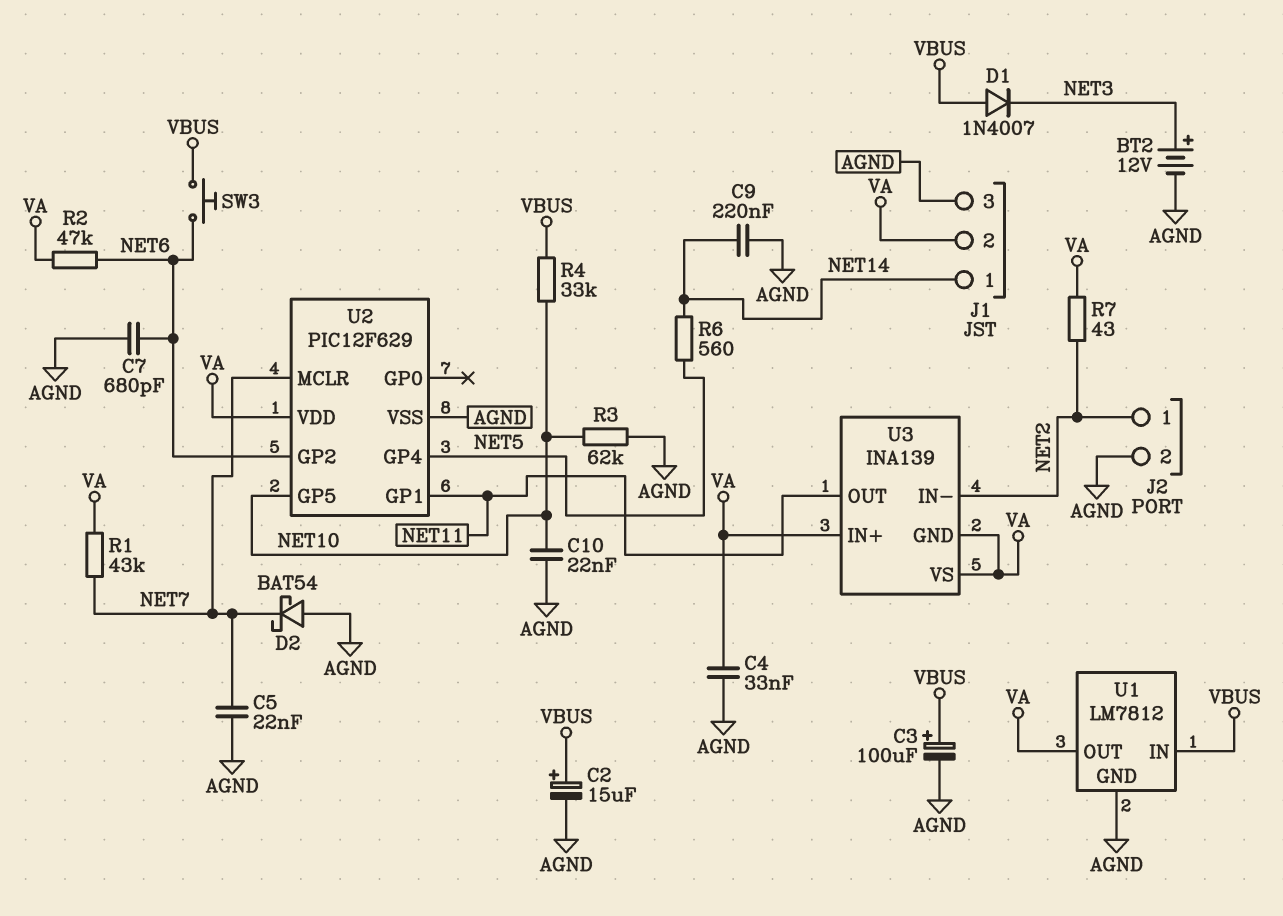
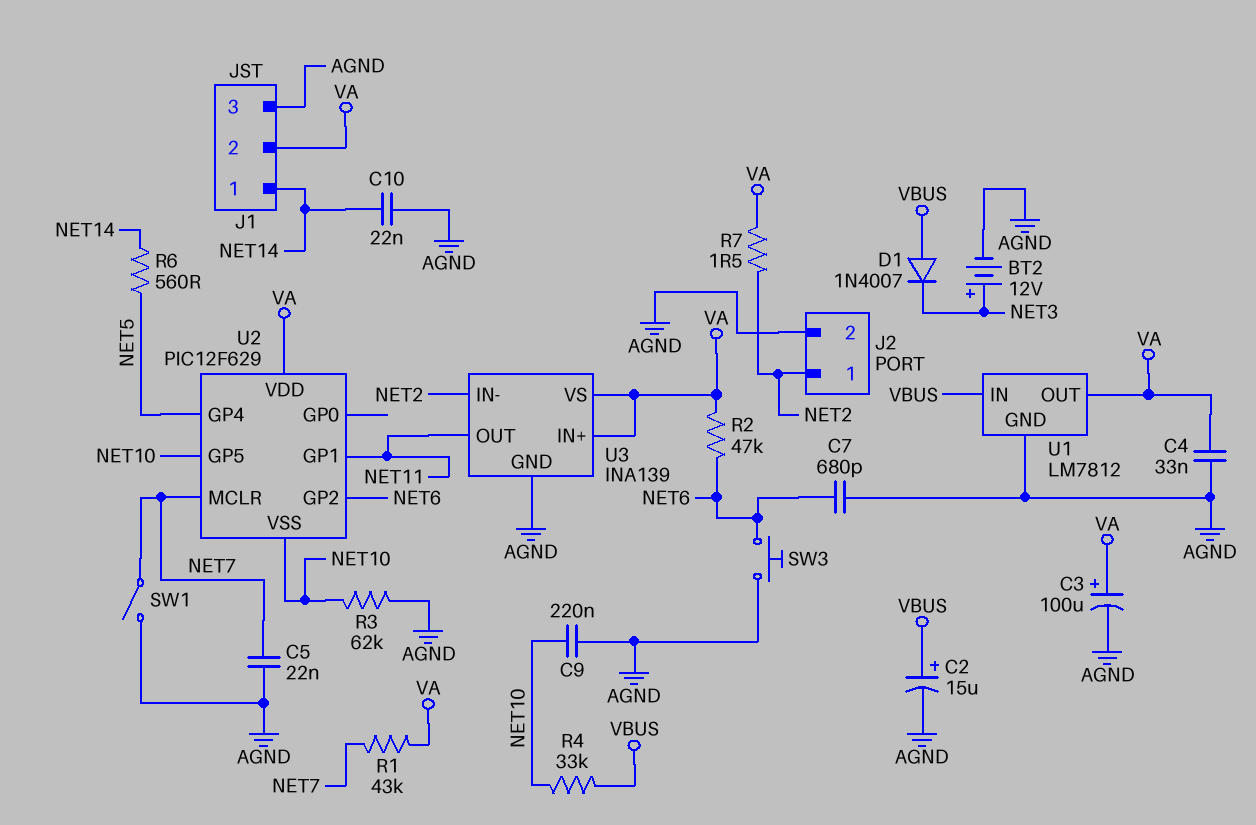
C3: 100uF (plus VBUS, minus AGND) -> 100uF (plus VA, minus AGND)
C9: 220nF (AGND, NET14) -> 220nF (AGND, NET10)
C10: 22nF (AGND, NET10) -> 22nF (AGND, NET14)
D2: schottky BAT54 (A AGND, K NET7) -> none
R7: 43 (NET2, VA) -> 1.5 (NET2, VA)
SW1: none -> switch (AGND, NET7)
SW3: button (NET6, VBUS) -> button (AGND, NET6)
U2 pin VSS: AGND -> NET10
U3 pin GND: VA -> AGND

